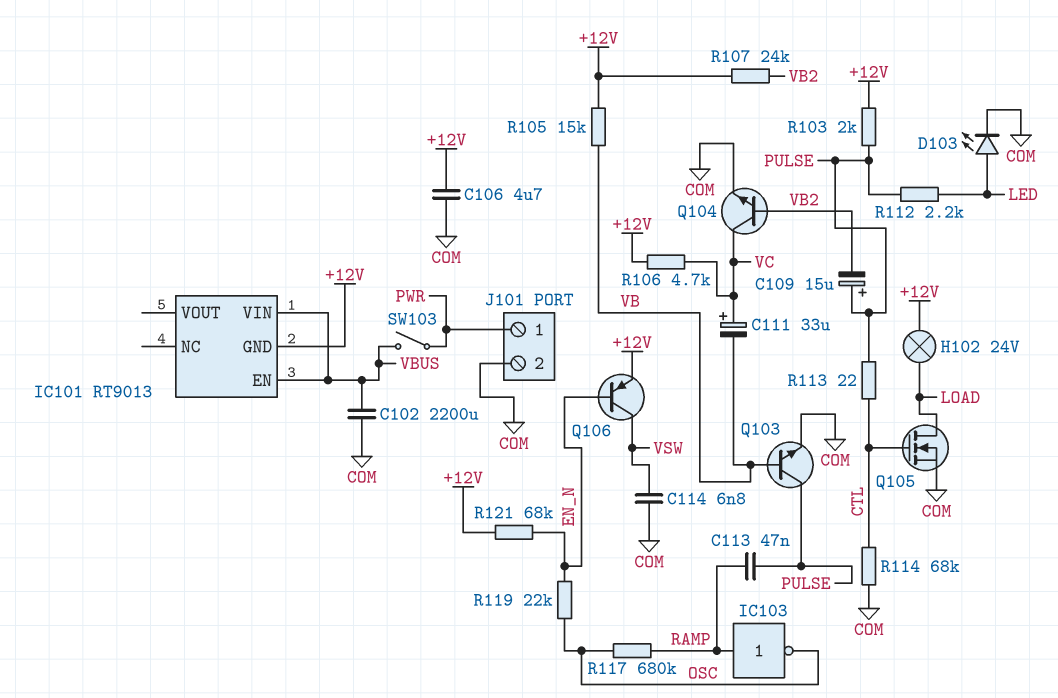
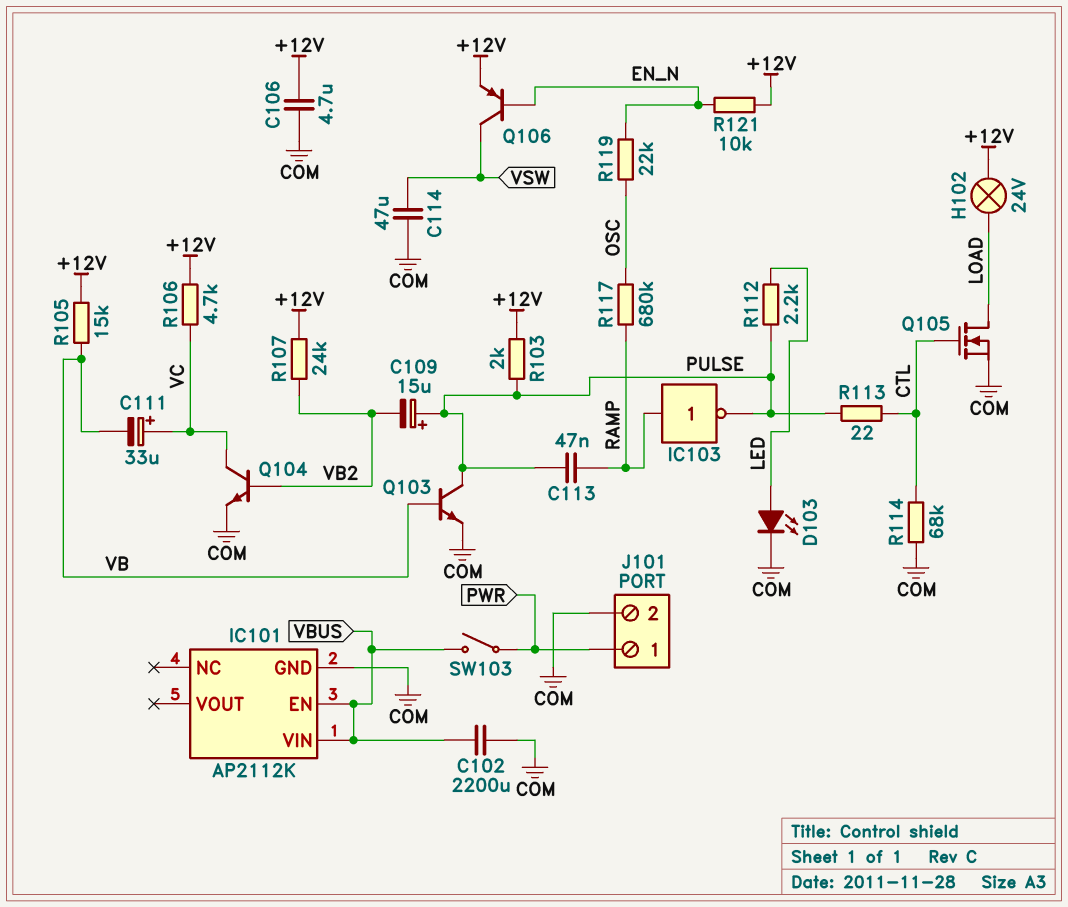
C114: 6.8nF (COM, VSW) -> 47uF (COM, VSW)
IC101: RT9013 -> AP2112K
IC101 pin GND: +12V -> COM
IC103: NOT (in RAMP, out OSC) -> NOT (in RAMP, out PULSE)
R121: 68k (+12V, EN_N) -> 10k (+12V, EN_N)

